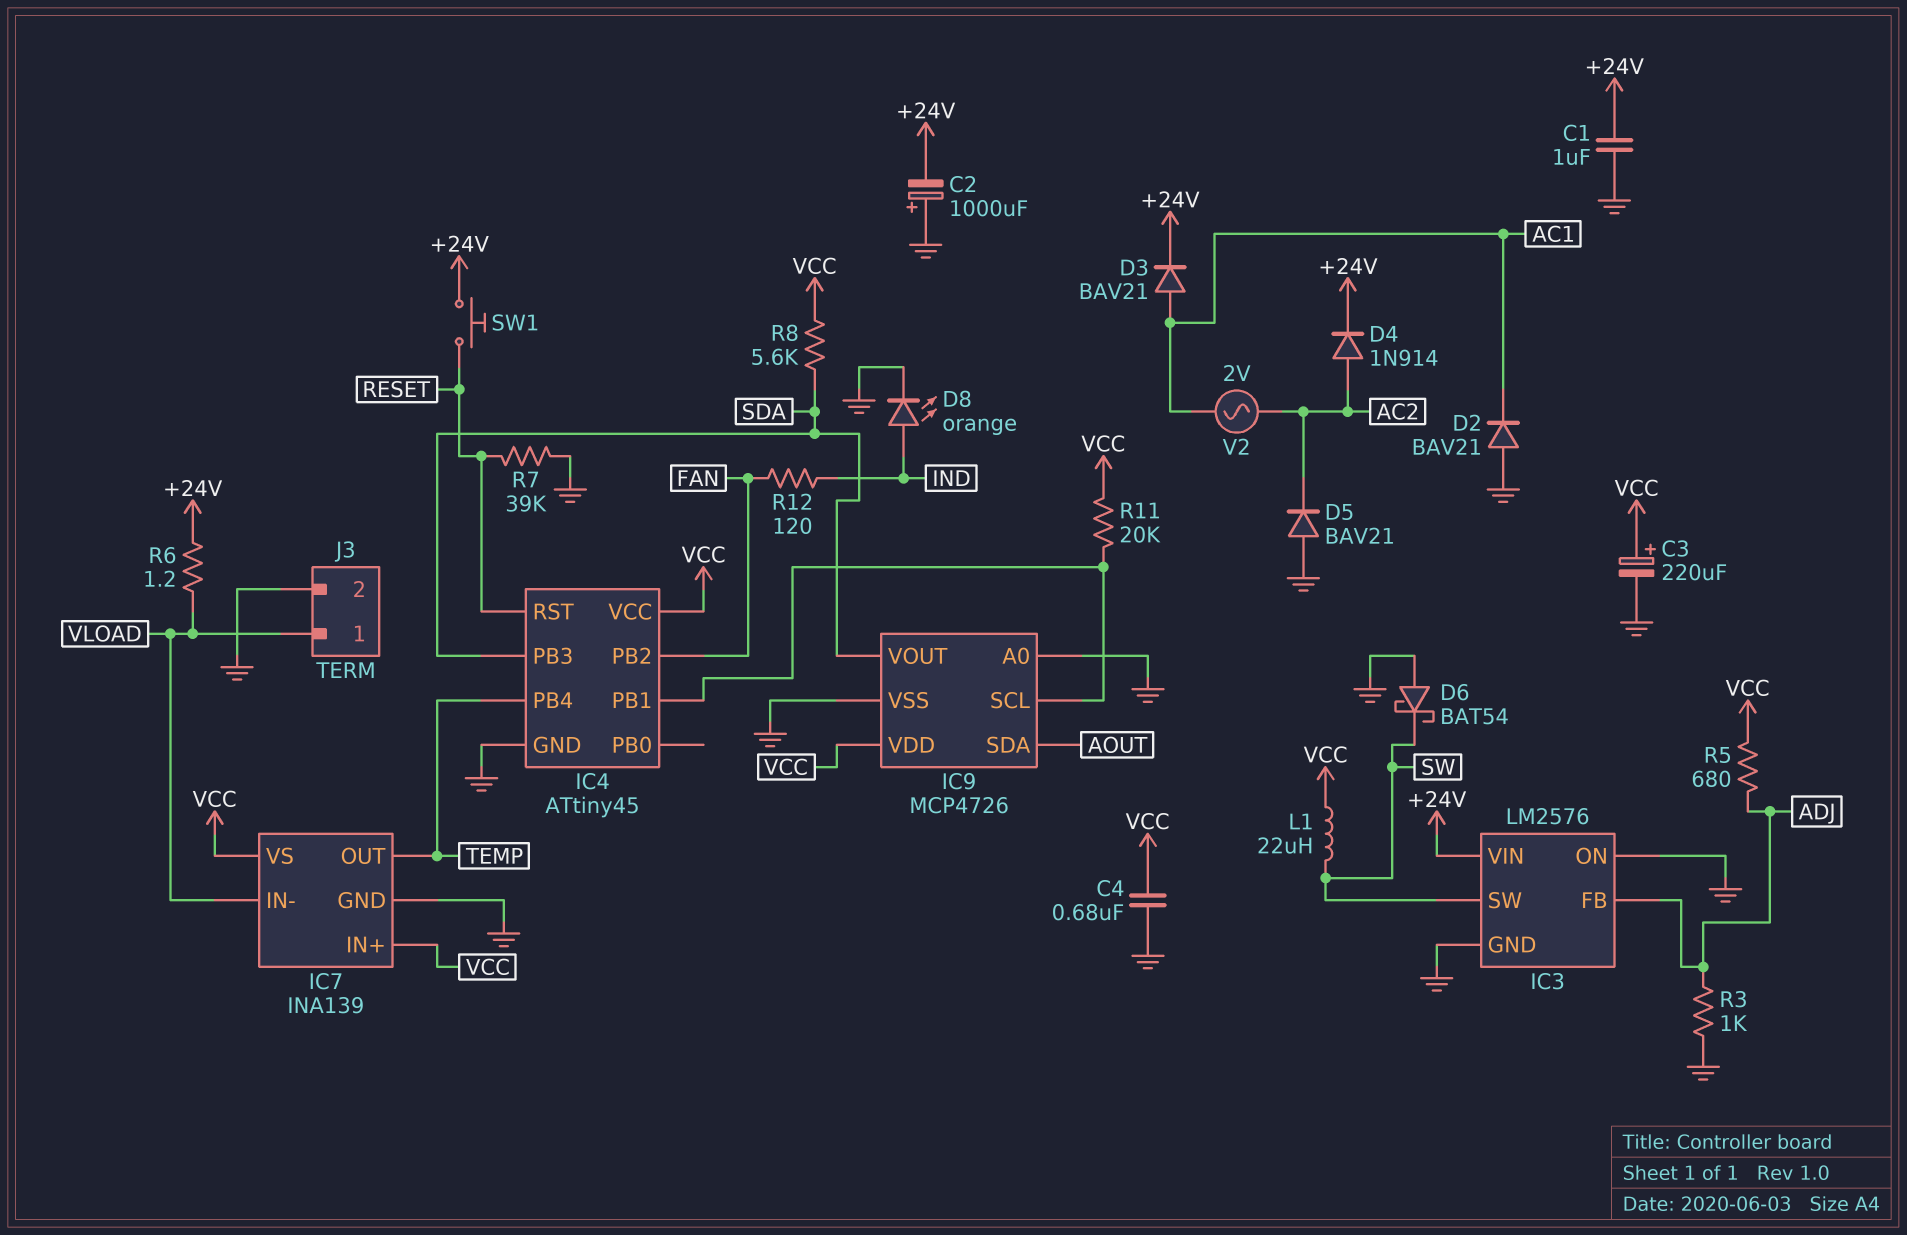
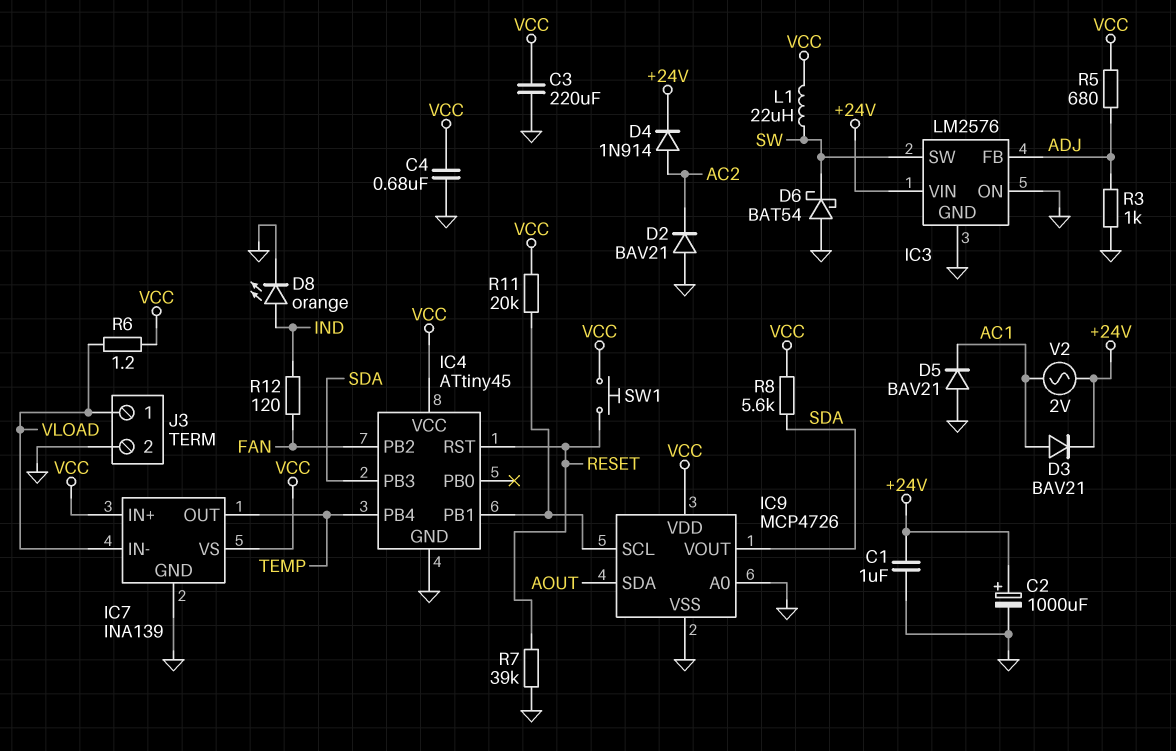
C2: 1000uF (plus GND, minus +24V) -> 1000uF (plus +24V, minus GND)
C3: 220uF (plus VCC, minus GND) -> 220uF (GND, VCC)
D2: diode BAV21 (A GND, K AC1) -> diode BAV21 (A GND, K AC2)
D5: diode BAV21 (A GND, K AC2) -> diode BAV21 (A GND, K AC1)
R6: 1.2 (+24V, VLOAD) -> 1.2 (VCC, VLOAD)
SW1: button (+24V, RESET) -> button (RESET, VCC)
V2: AC 2V (AC1, AC2) -> AC 2V (+24V, AC1)

